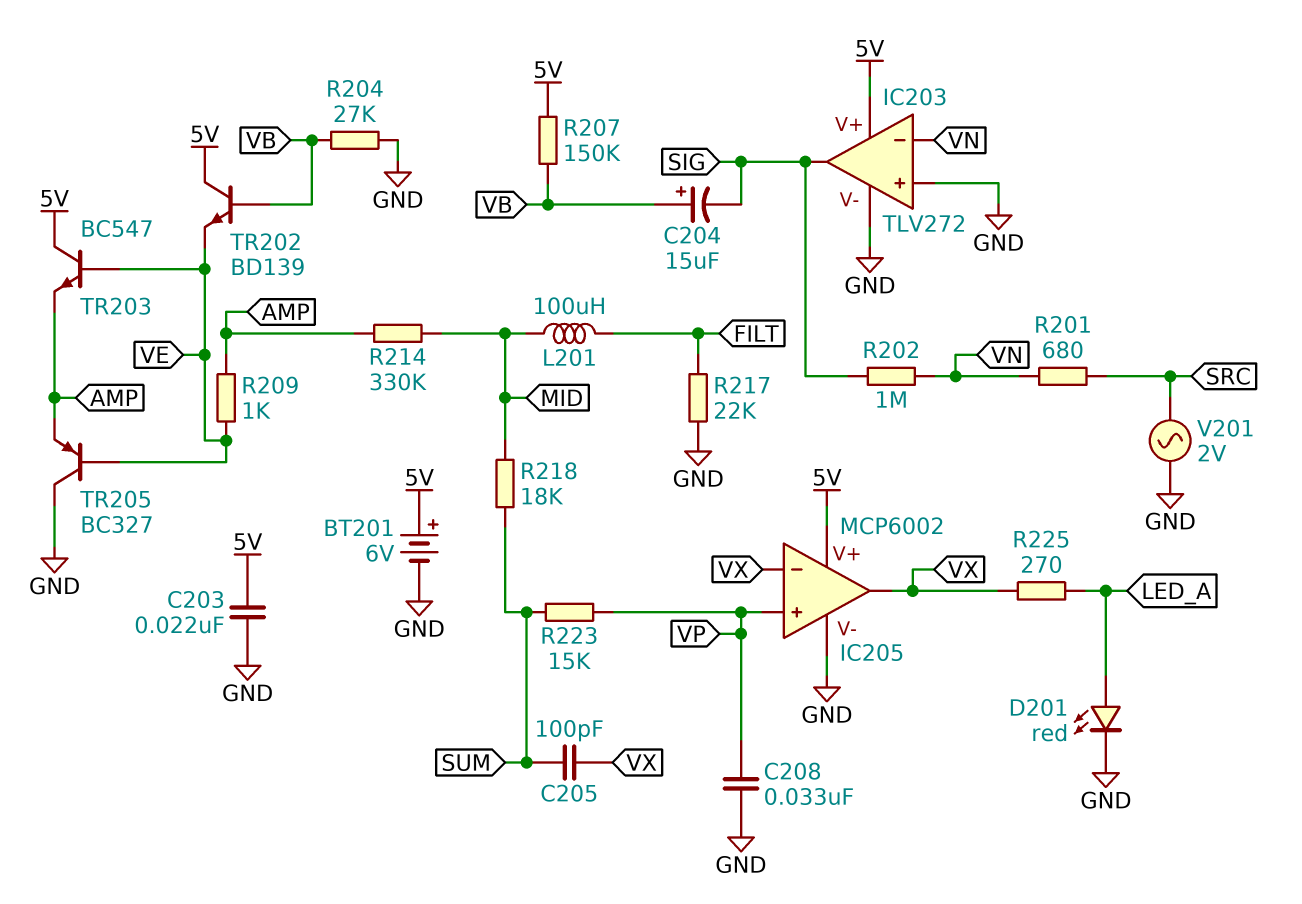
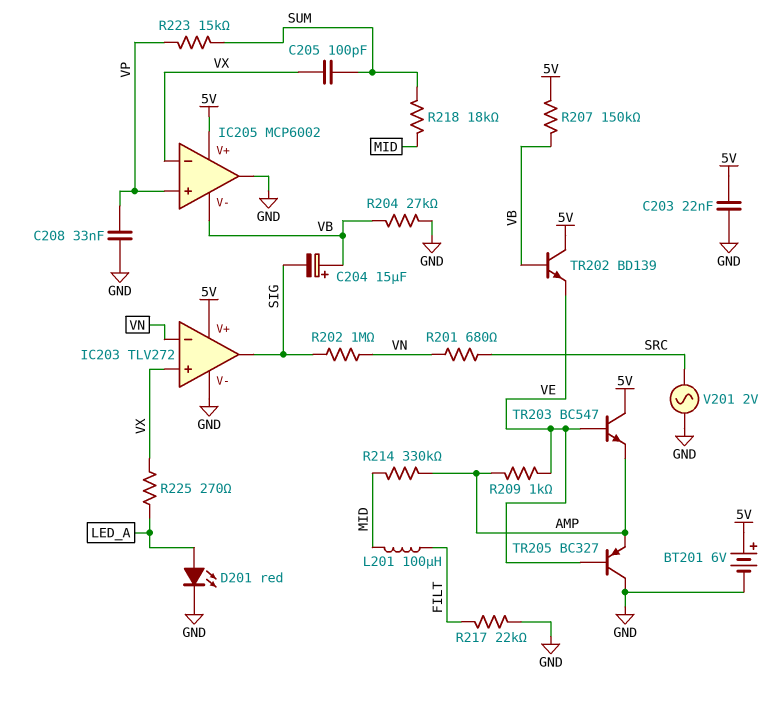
IC203 pin in+: GND -> VX
IC205 pin V-: GND -> VB
IC205 pin out: VX -> GND

